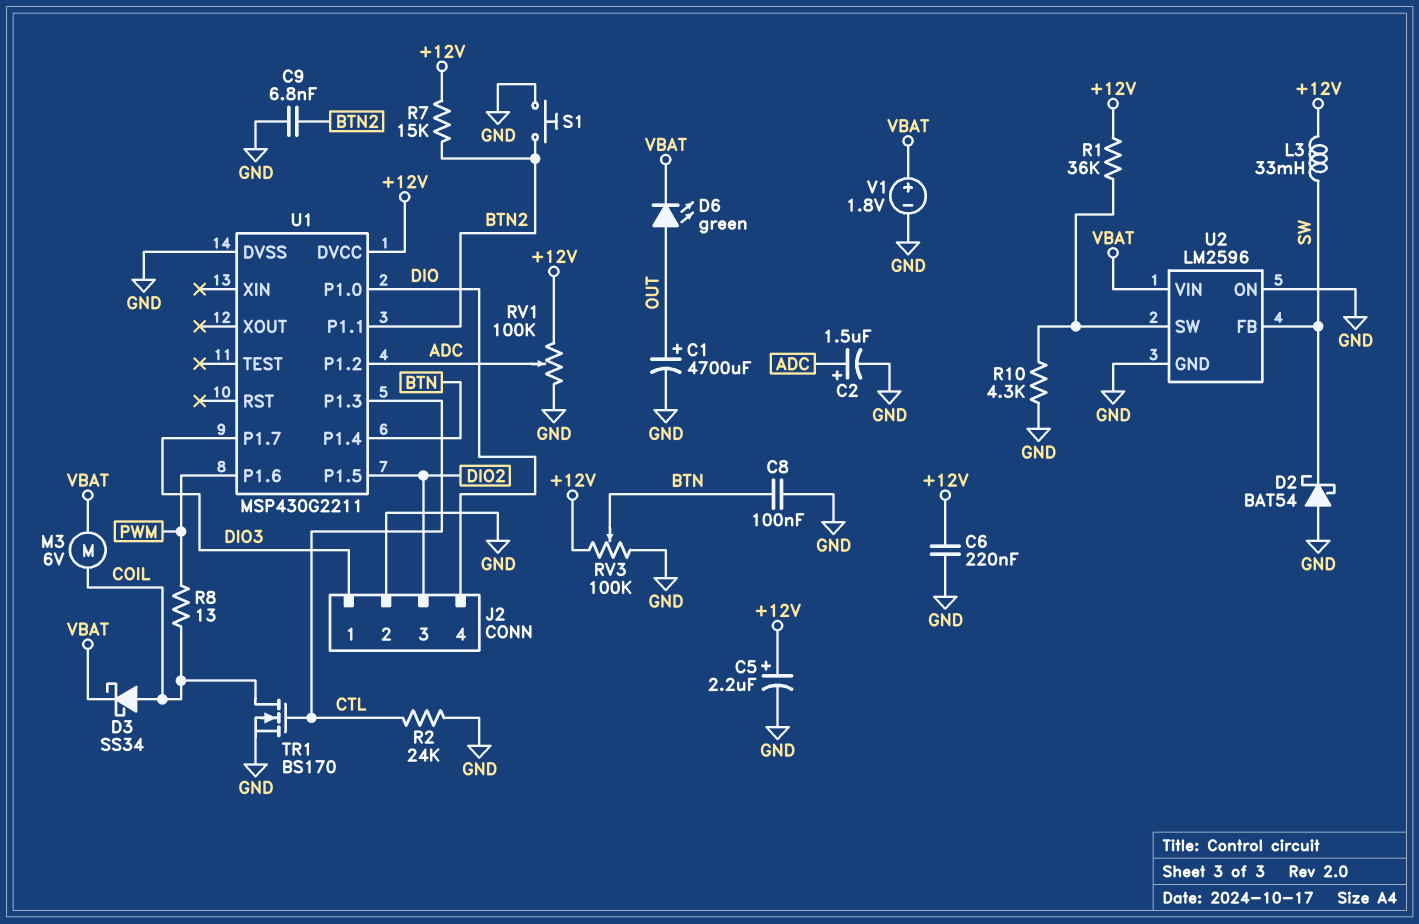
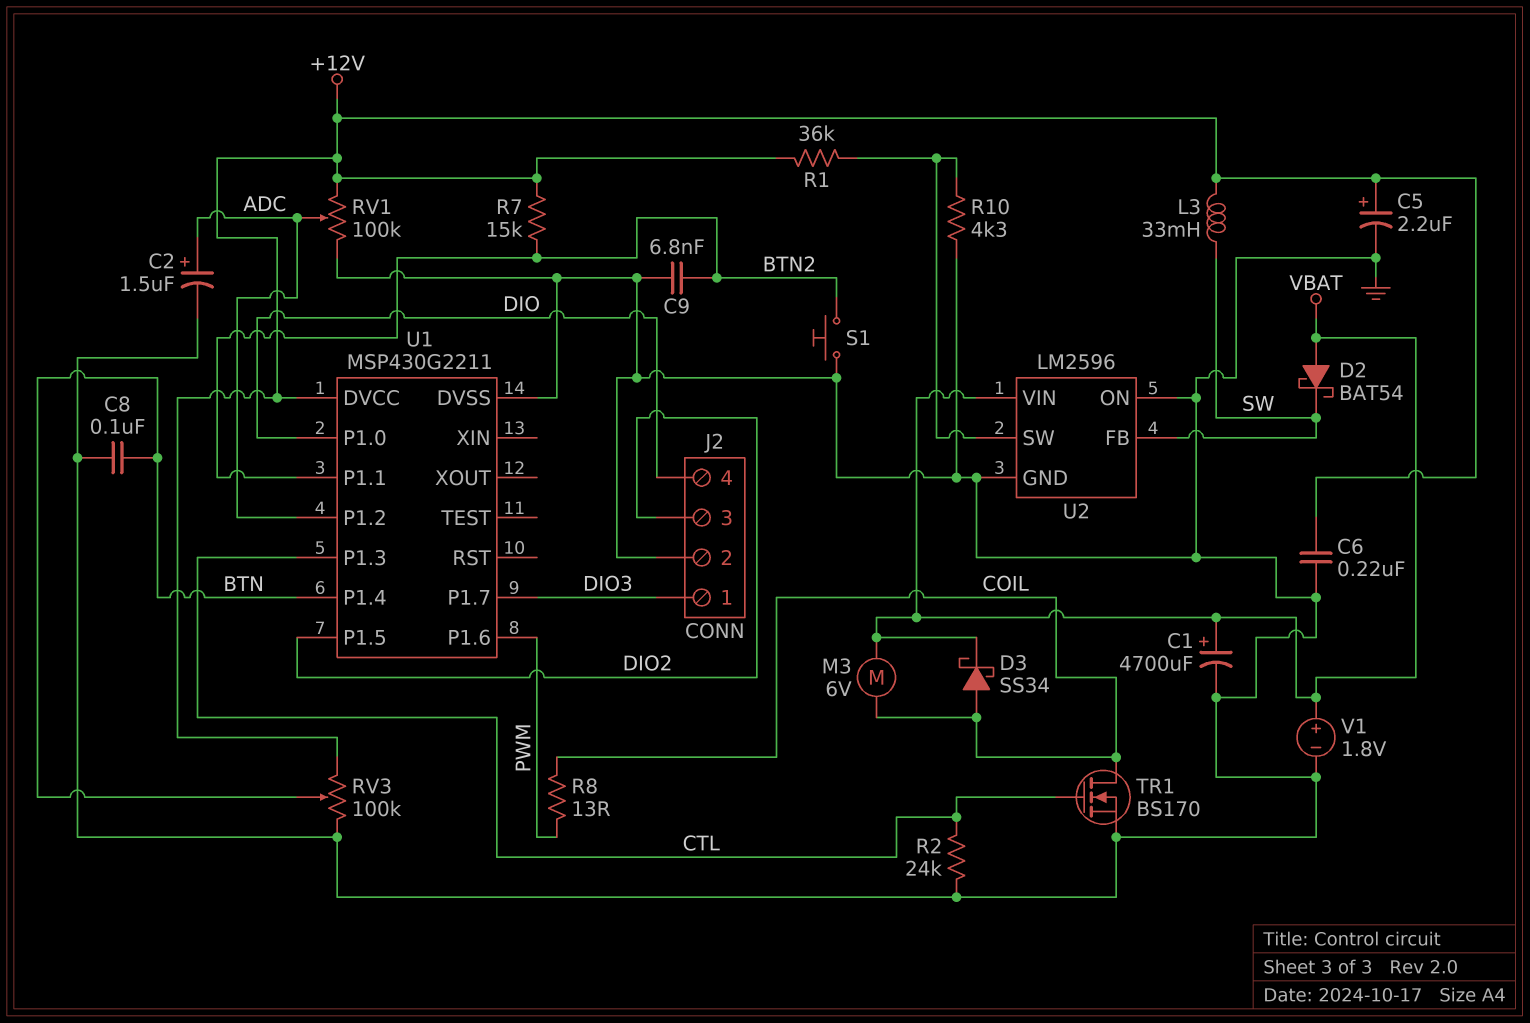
C1: 4700uF (plus OUT, minus GND) -> 4700uF (plus VBAT, minus GND)
D2: schottky BAT54 (A GND, K SW) -> schottky BAT54 (A VBAT, K SW)
D6: LED green (A OUT, K VBAT) -> none

